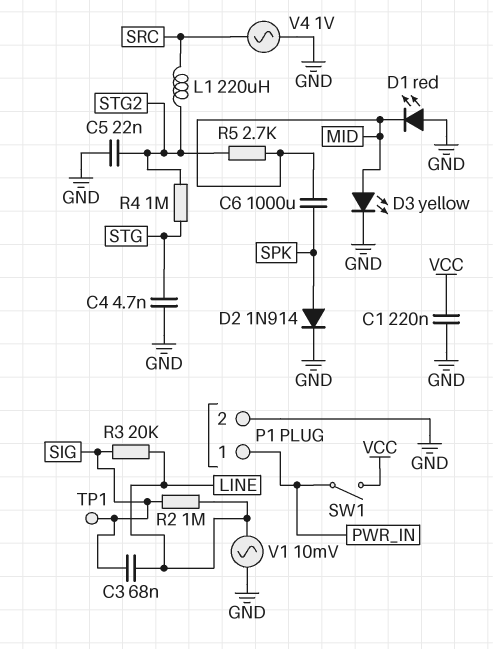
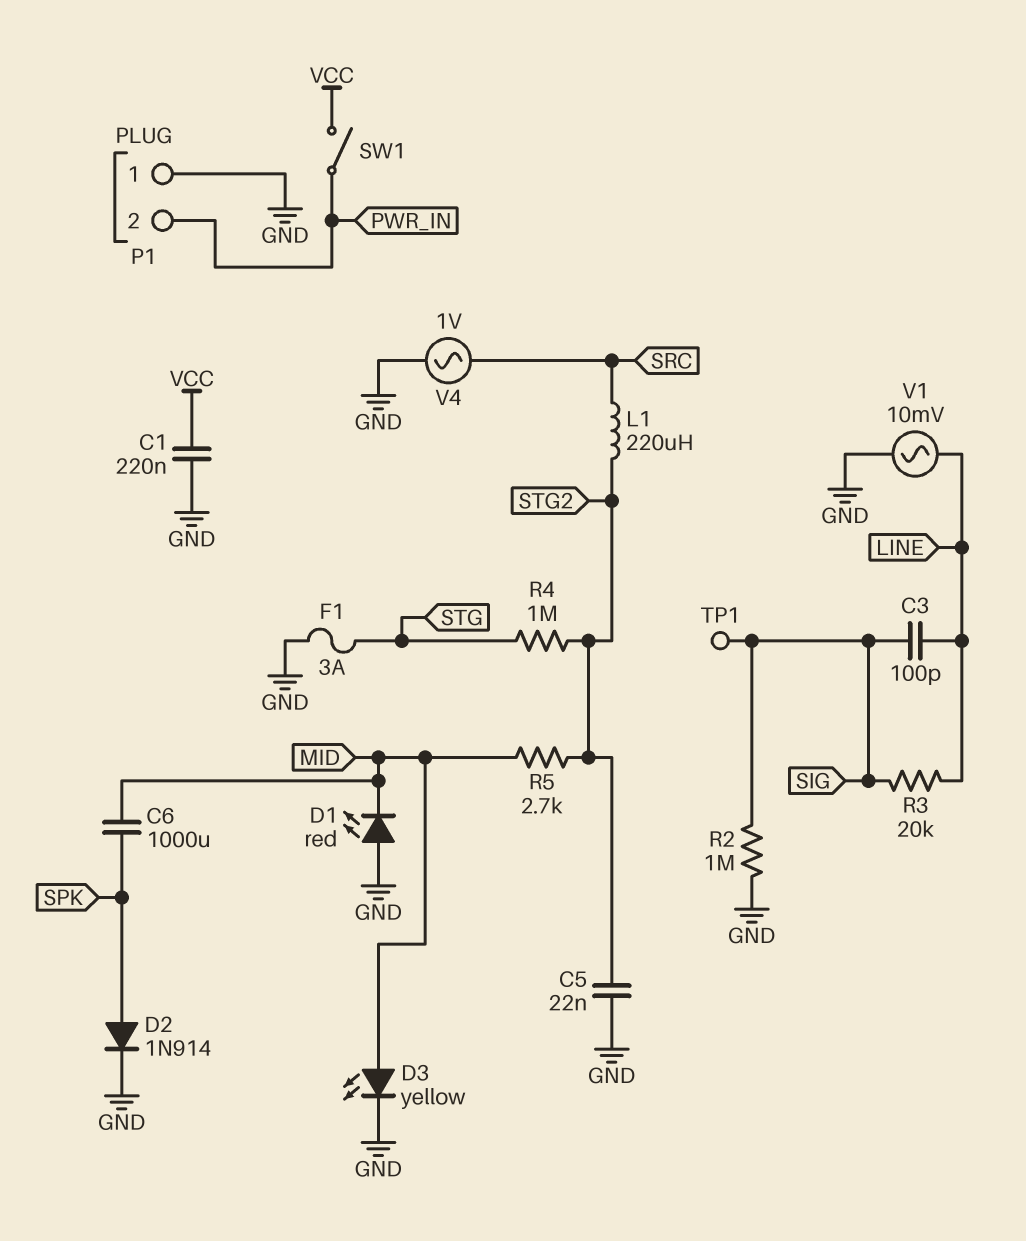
C3: 68nF (LINE, SIG) -> 100pF (LINE, SIG)
C4: 4.7nF (GND, STG) -> none
F1: none -> 3A (GND, STG)
P1 pin 1: PWR_IN -> GND
P1 pin 2: GND -> PWR_IN
R2: 1M (LINE, SIG) -> 1M (GND, SIG)

